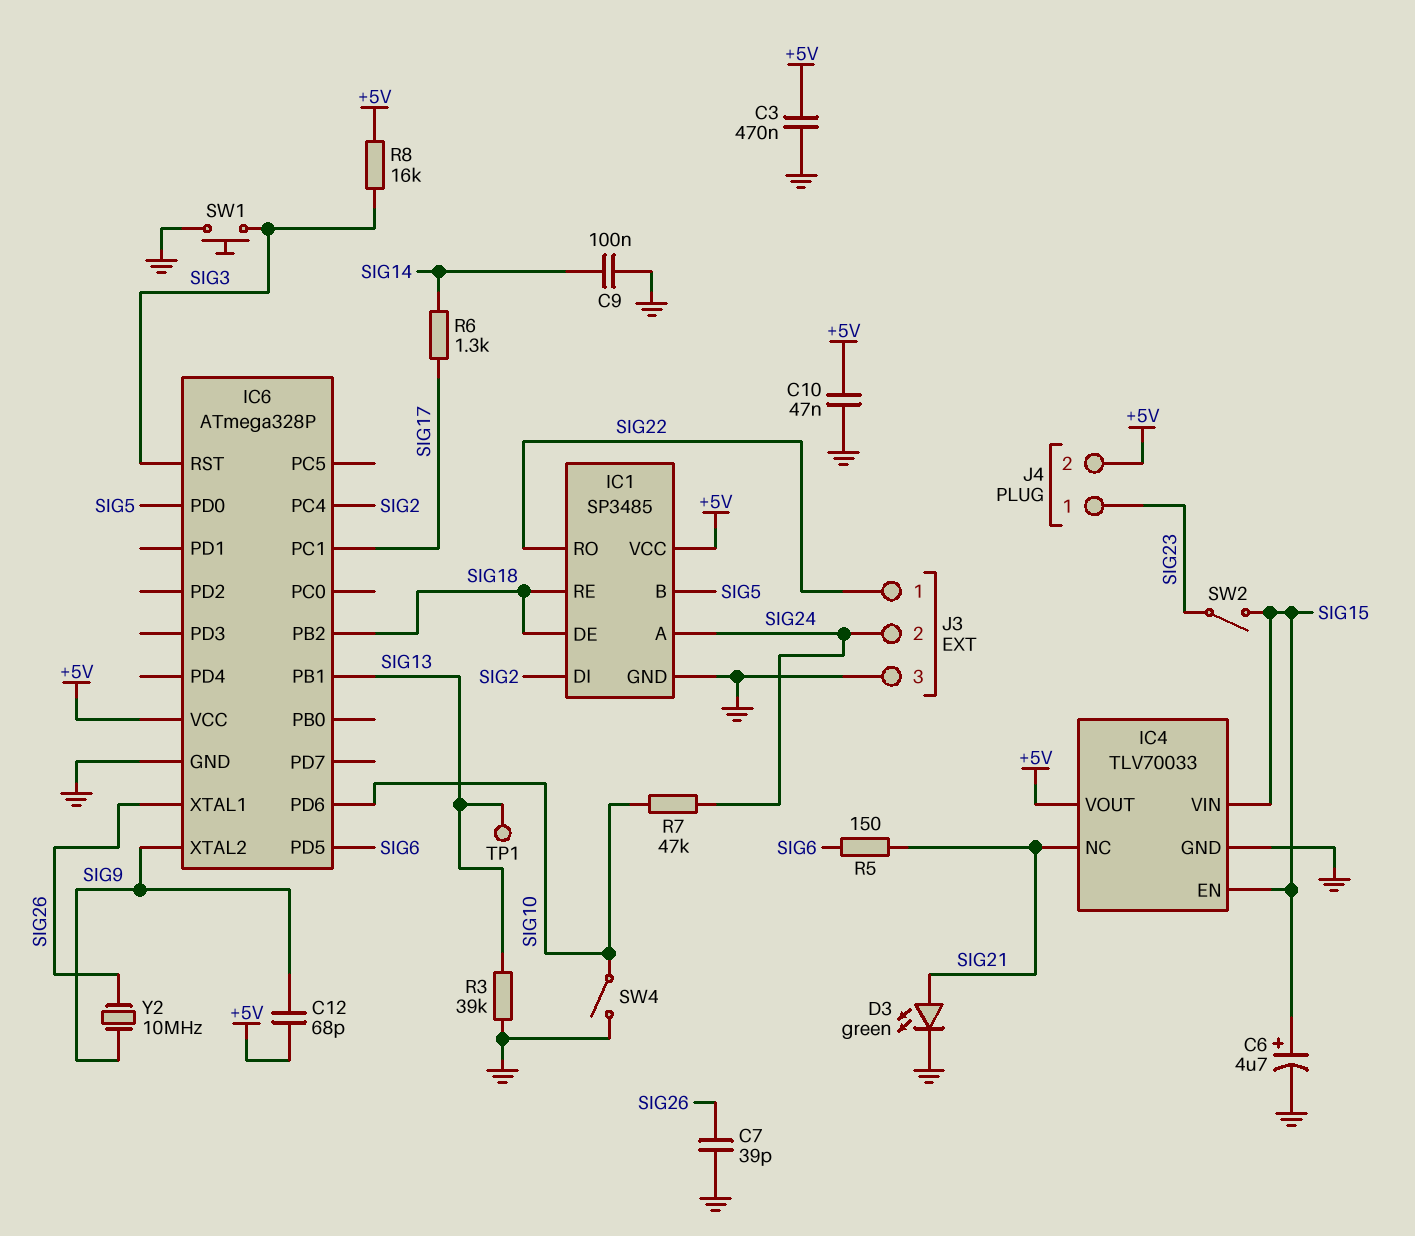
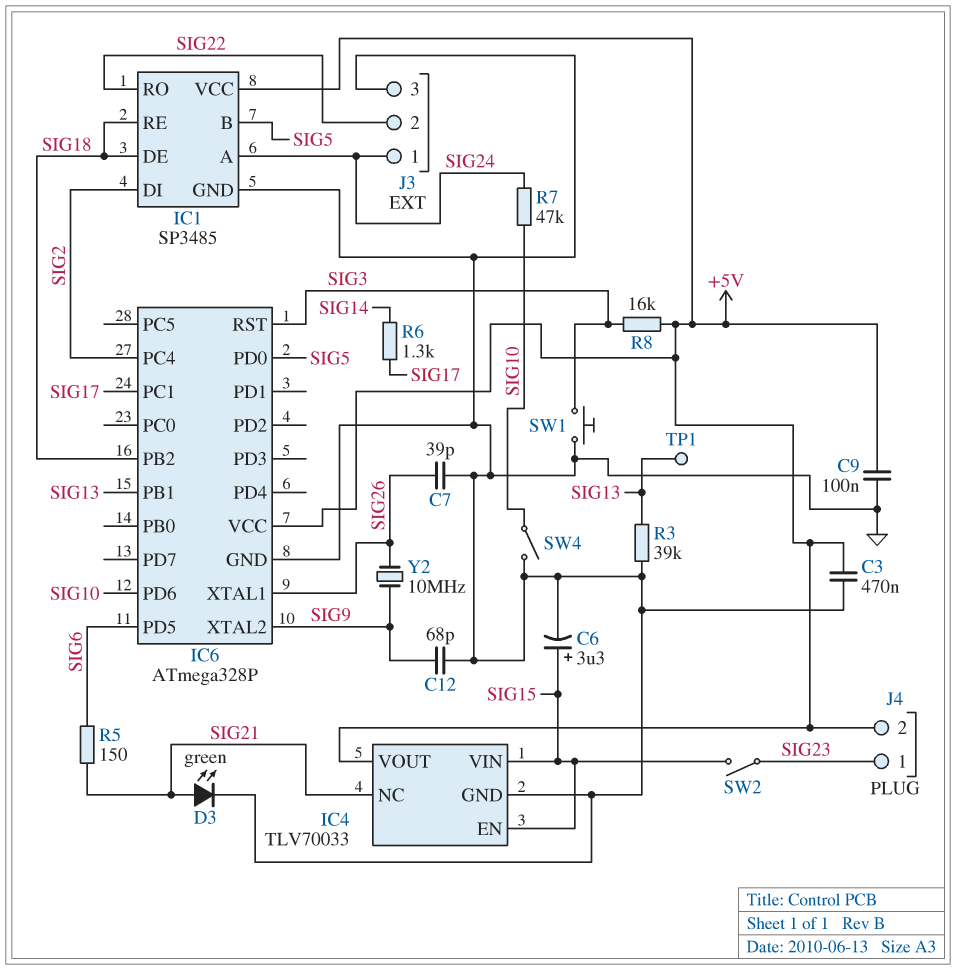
C6: 4.7uF (plus SIG15, minus GND) -> 3.3uF (plus SIG15, minus GND)
C9: 100nF (GND, SIG14) -> 100nF (+5V, GND)
C10: 47nF (+5V, GND) -> none
C12: 68pF (+5V, SIG9) -> 68pF (GND, SIG9)
J3 pin 1: SIG22 -> SIG24
J3 pin 2: SIG24 -> SIG22

